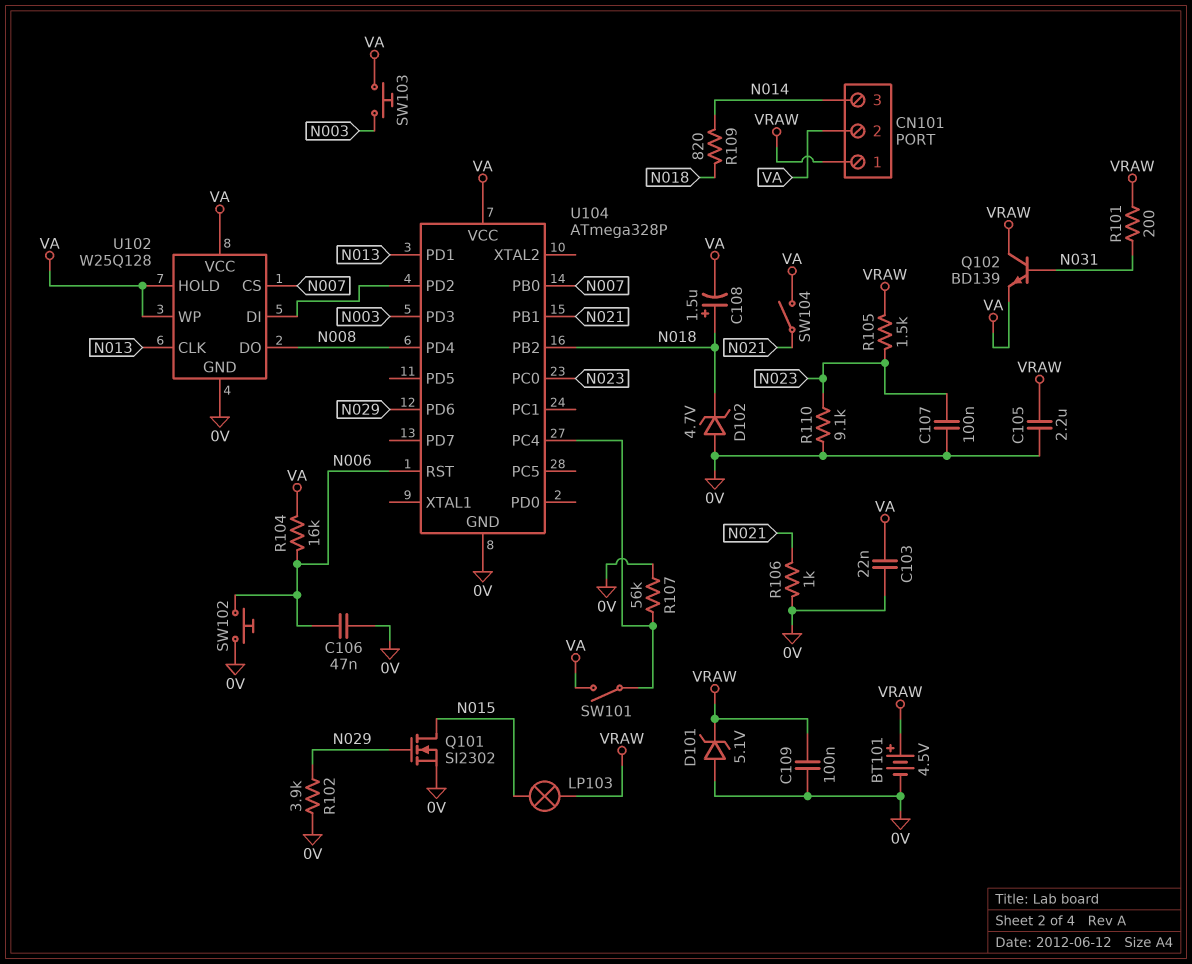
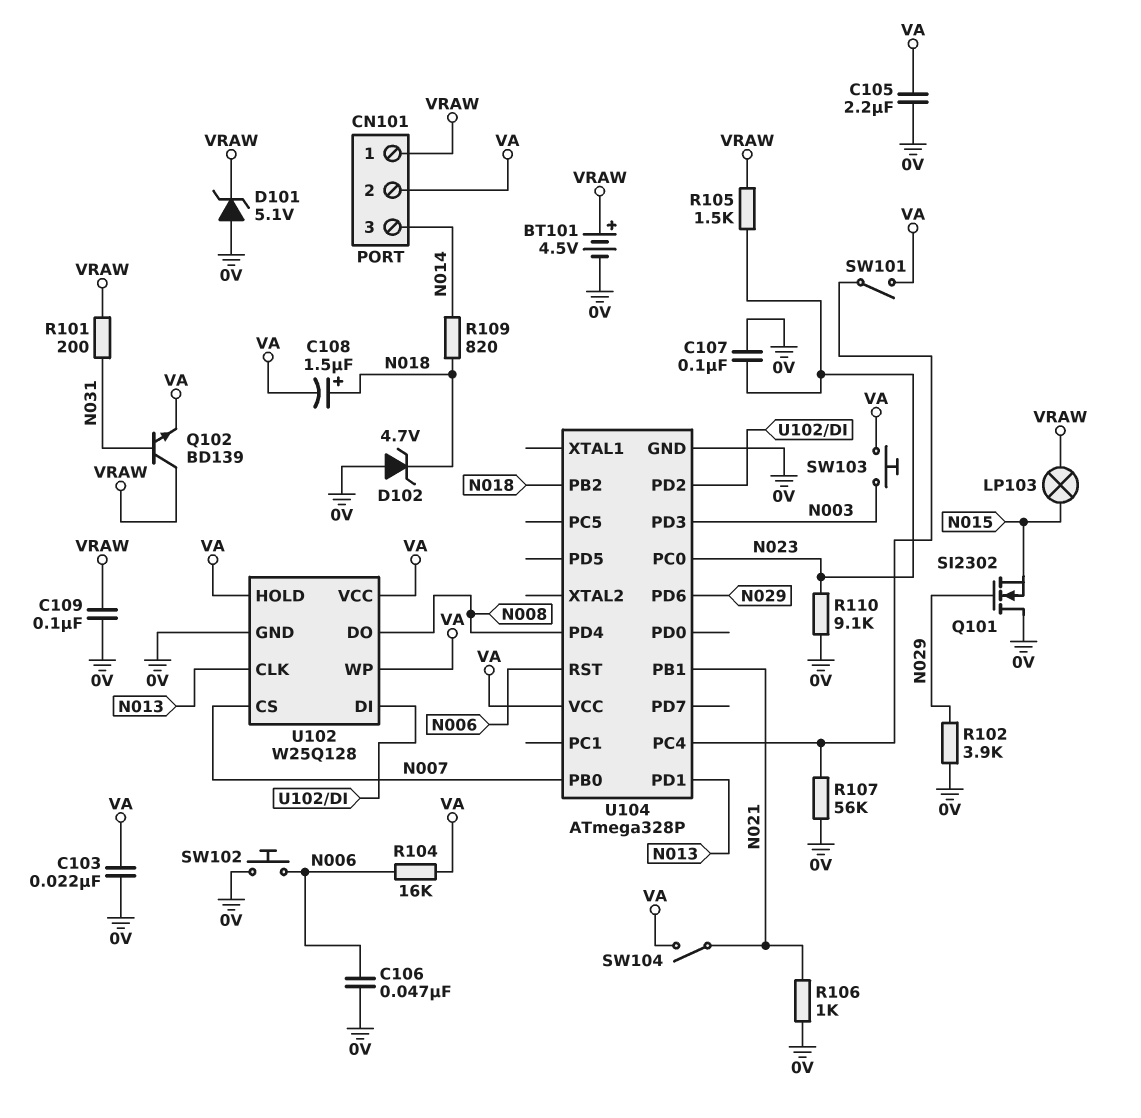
C105: 2.2uF (0V, VRAW) -> 2.2uF (0V, VA)
Q101: NMOS SI2302 (G N029, D N015, S 0V) -> NMOS SI2302 (G N029, D 0V, S N015)

